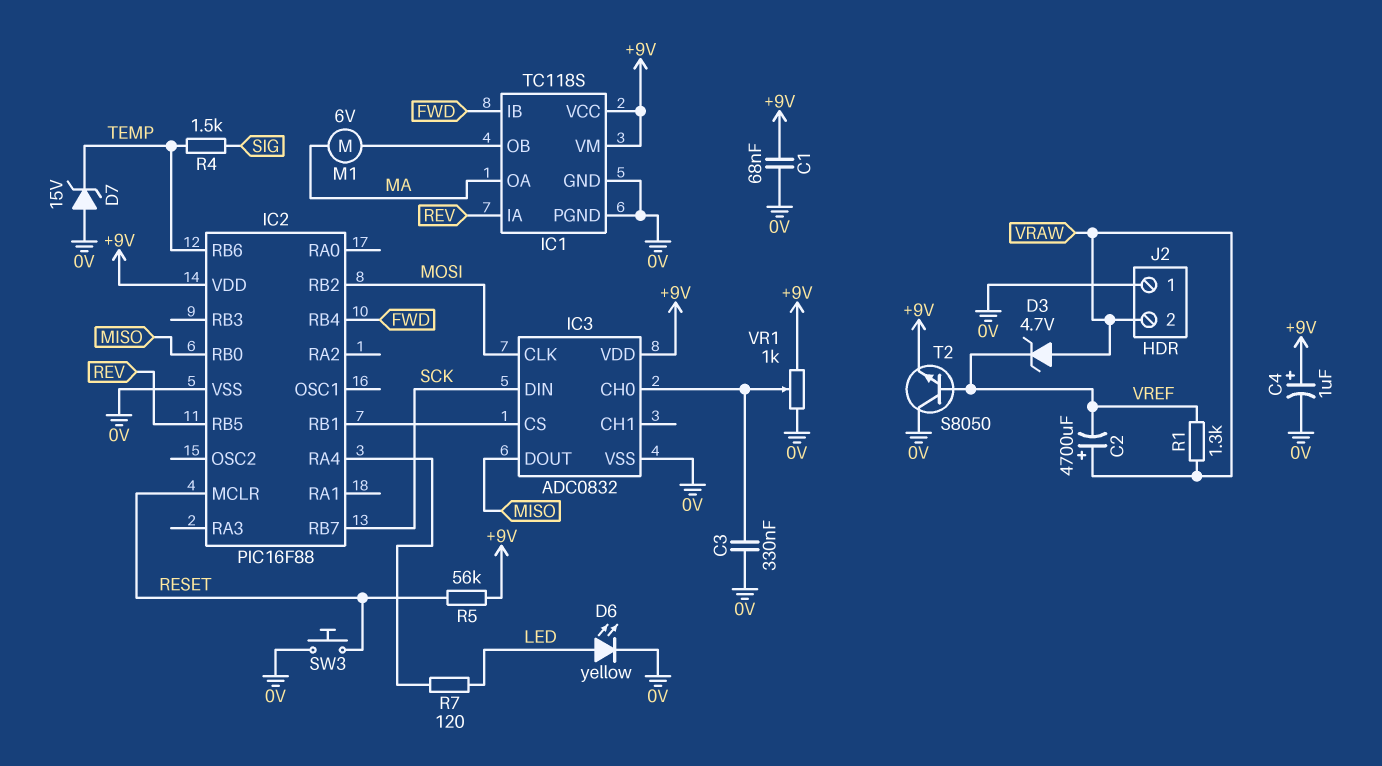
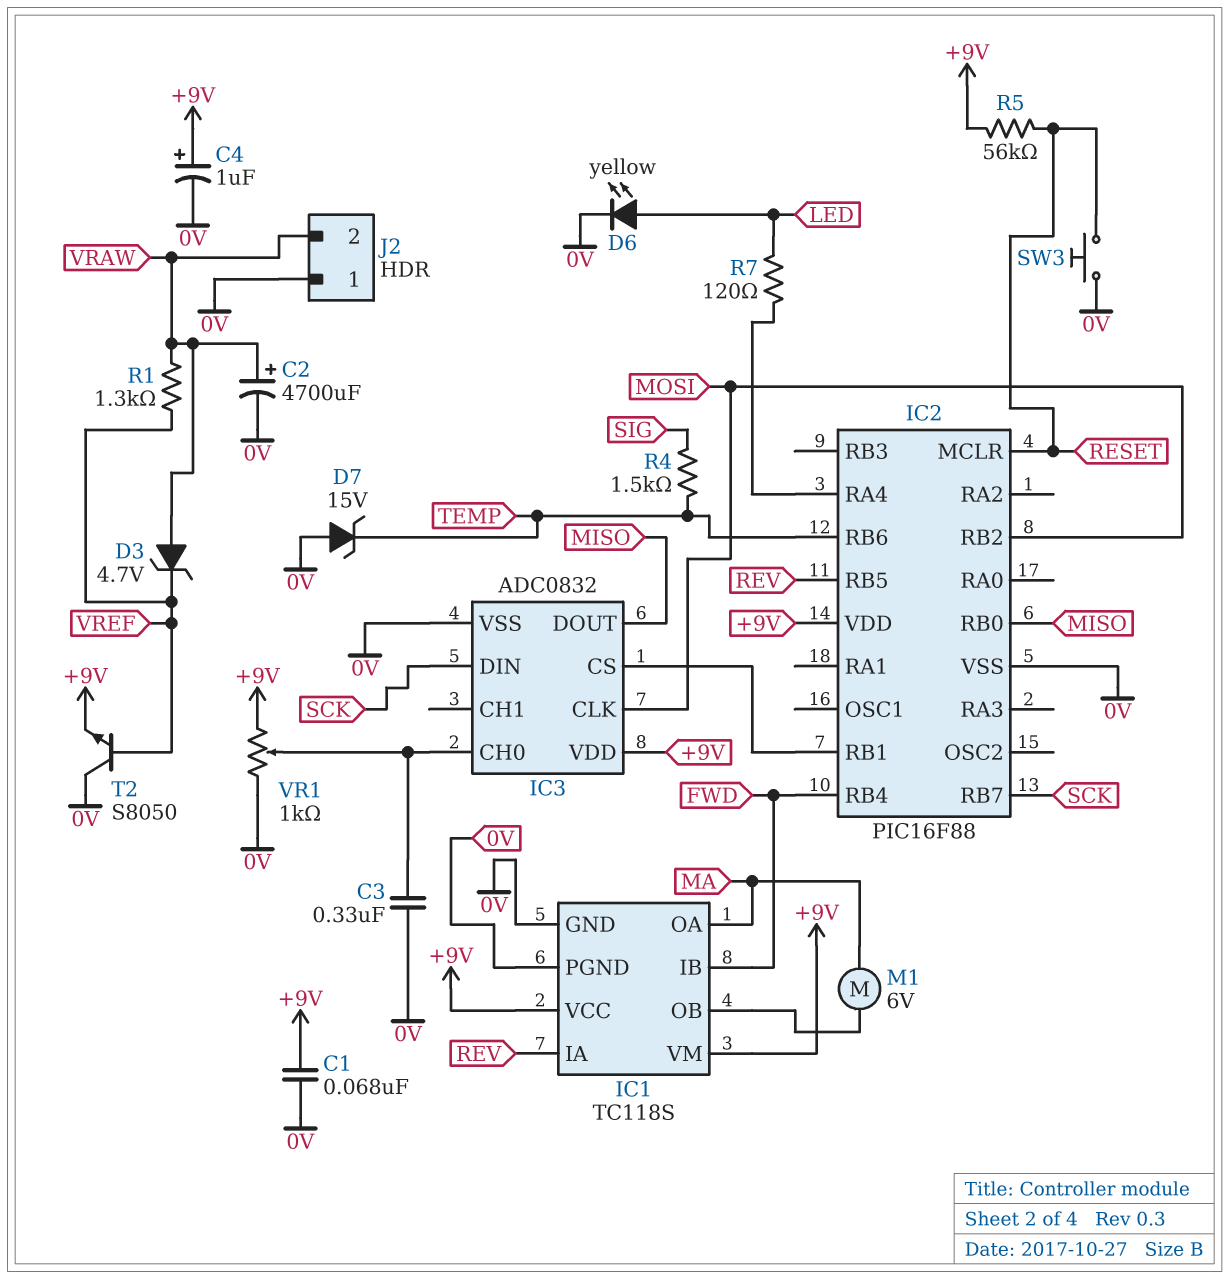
C2: 4700uF (plus VRAW, minus VREF) -> 4700uF (plus VRAW, minus 0V)

